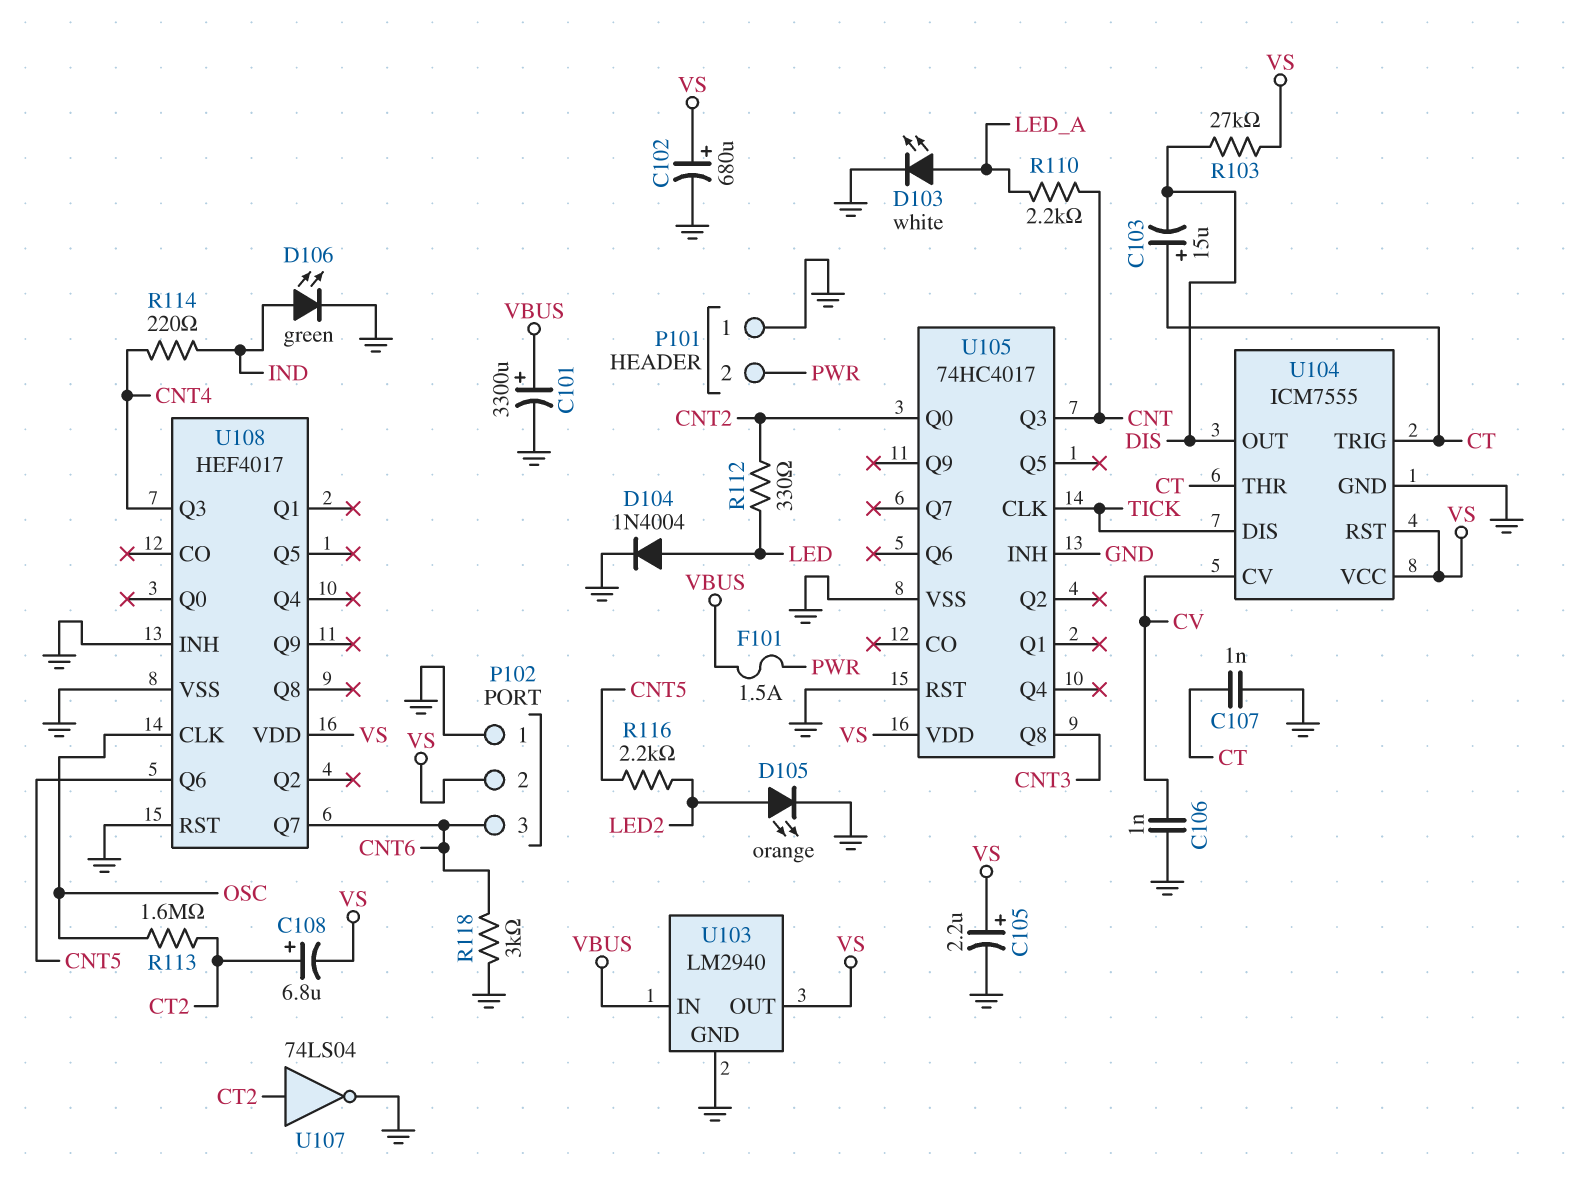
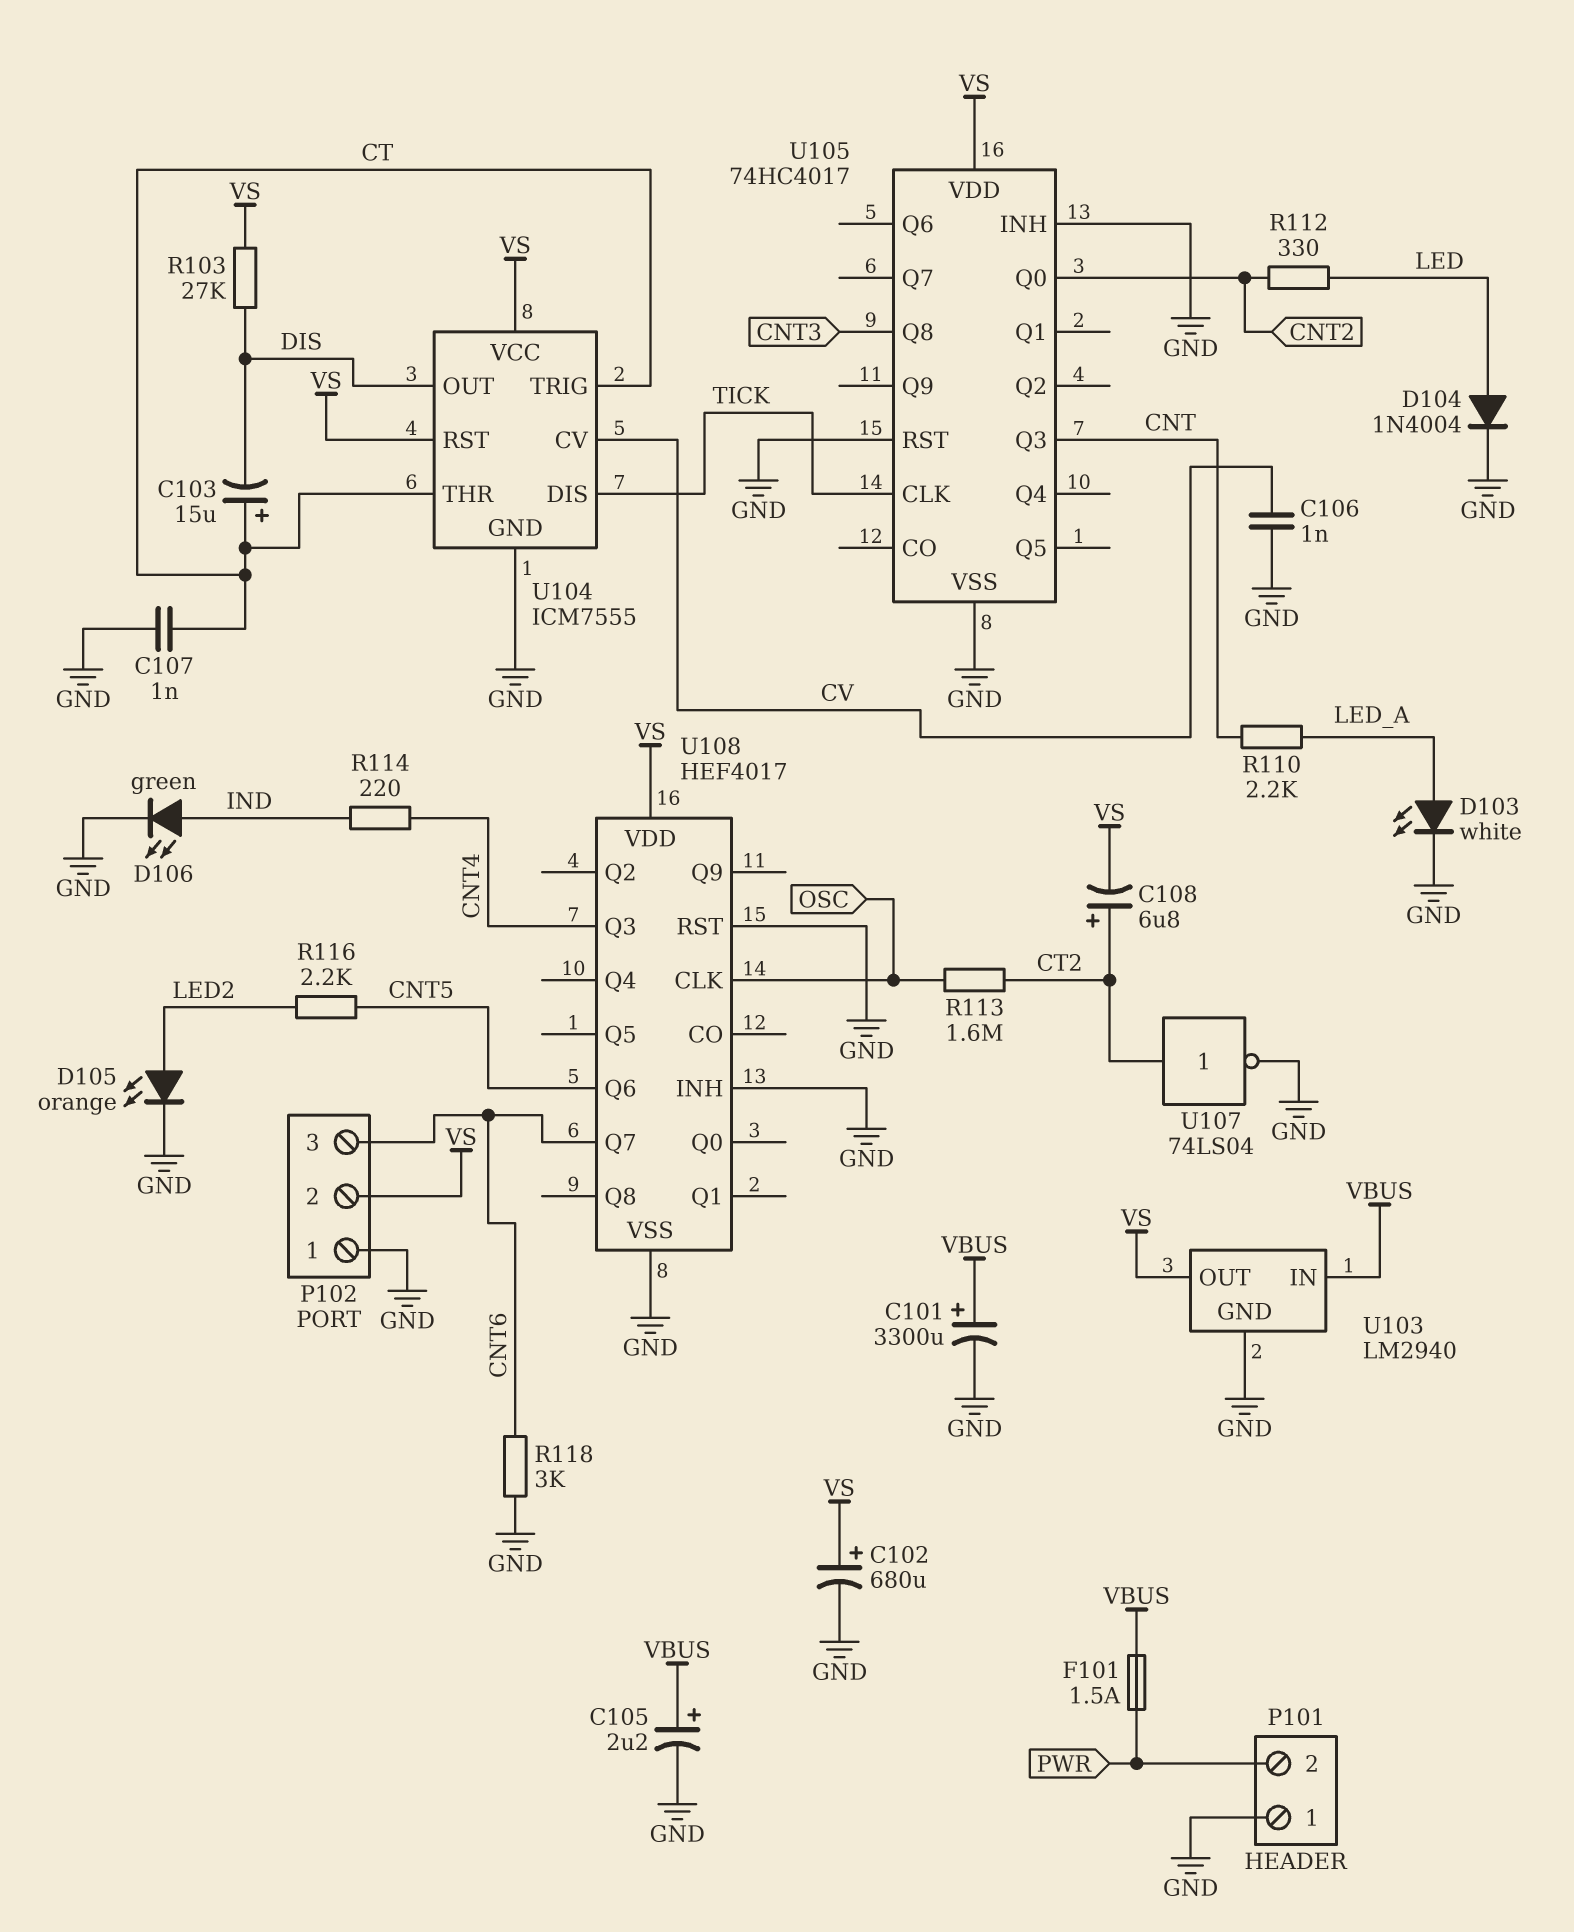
C105: 2.2uF (plus VS, minus GND) -> 2.2uF (plus VBUS, minus GND)

